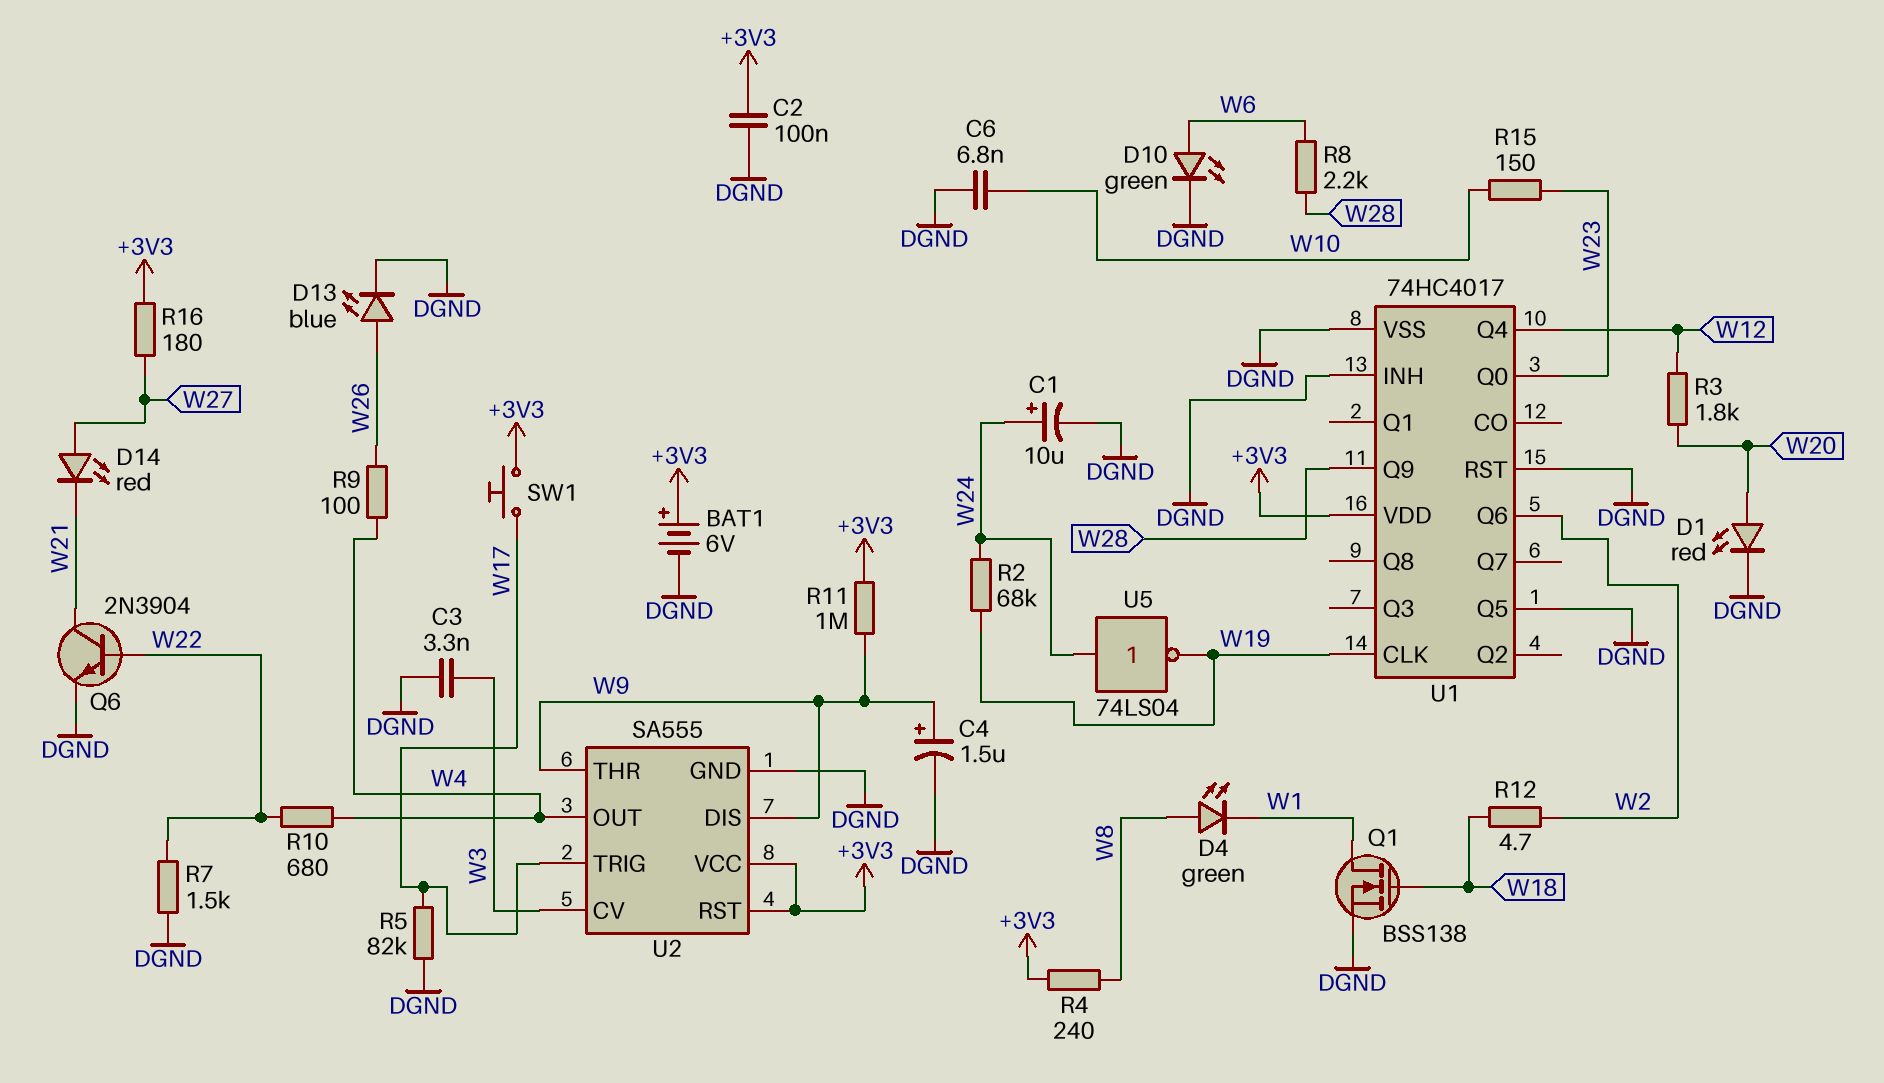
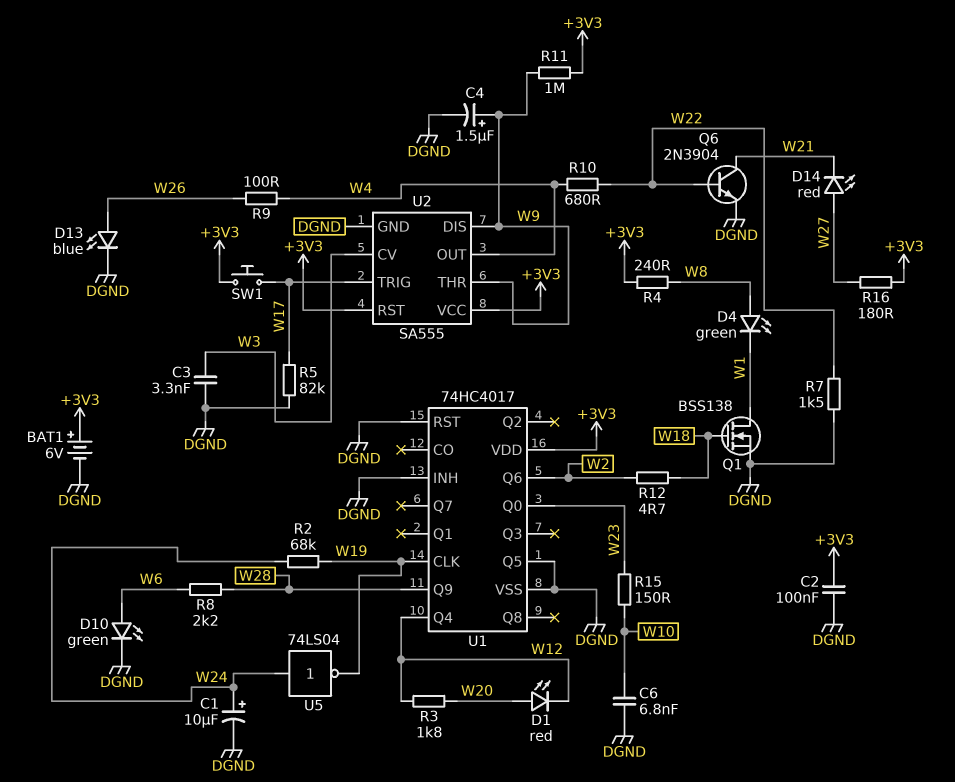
D1: LED red (A W20, K DGND) -> LED red (A W20, K W12)

